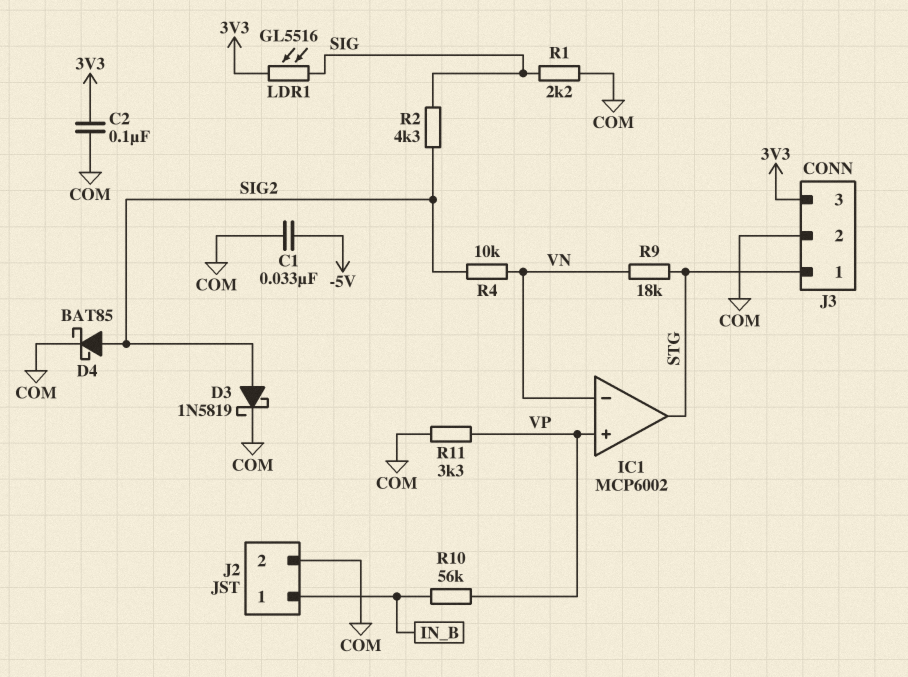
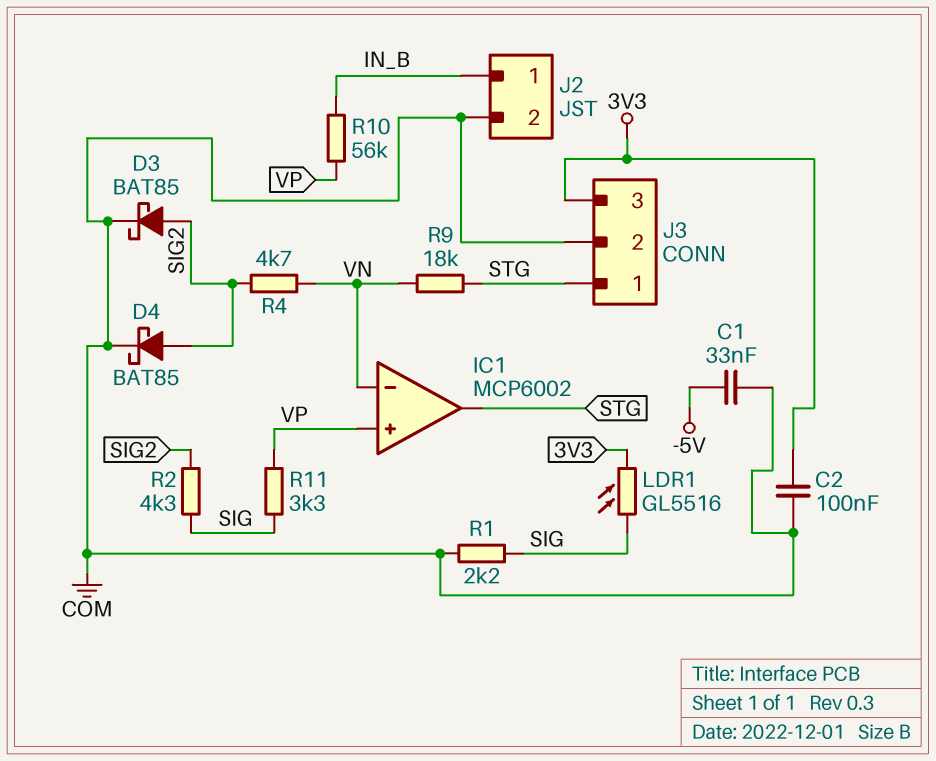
D3: schottky 1N5819 (A SIG2, K COM) -> schottky BAT85 (A SIG2, K COM)
R4: 10k (SIG2, VN) -> 4.7k (SIG2, VN)
R11: 3.3k (COM, VP) -> 3.3k (SIG, VP)

